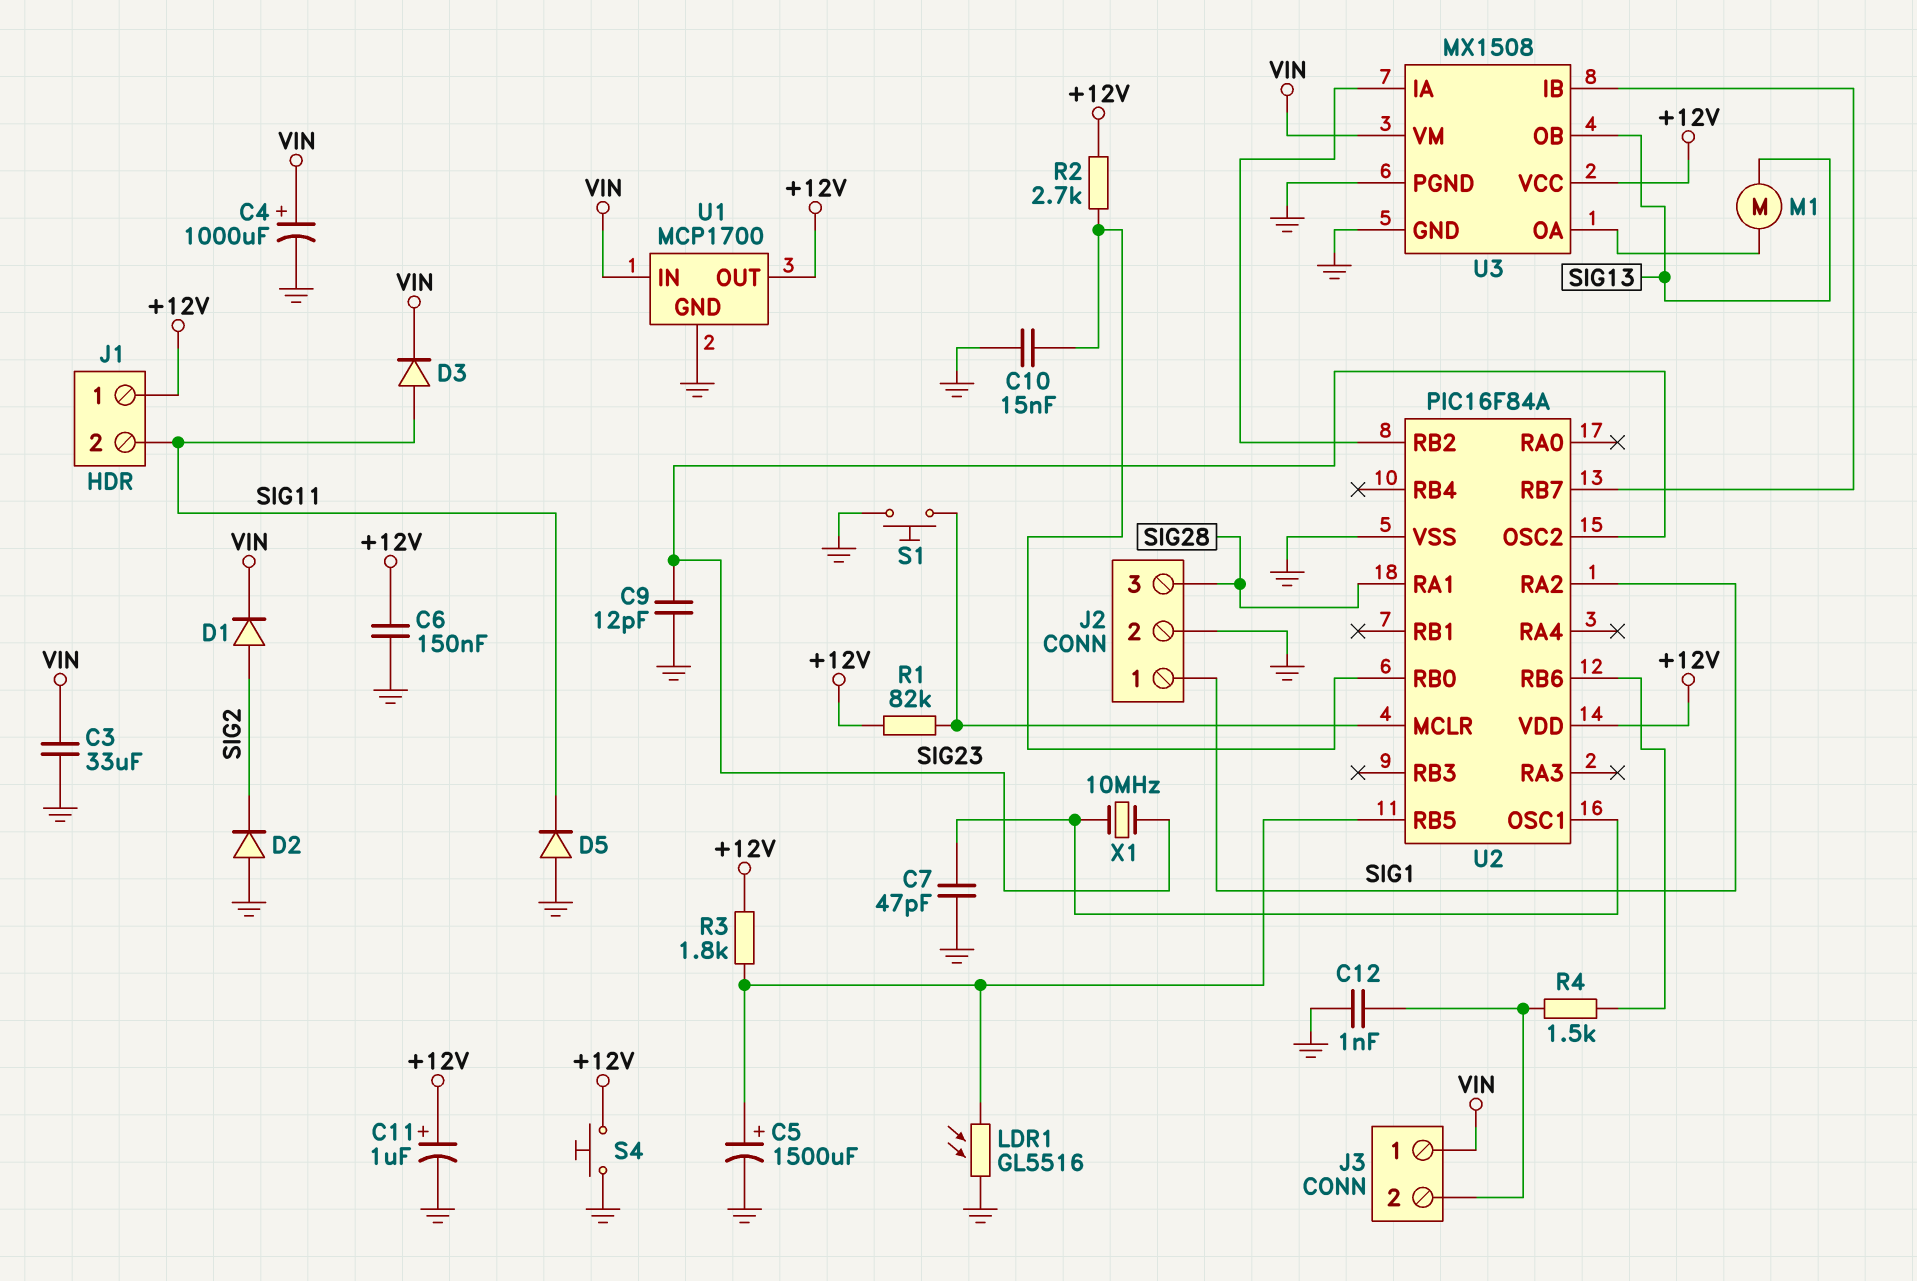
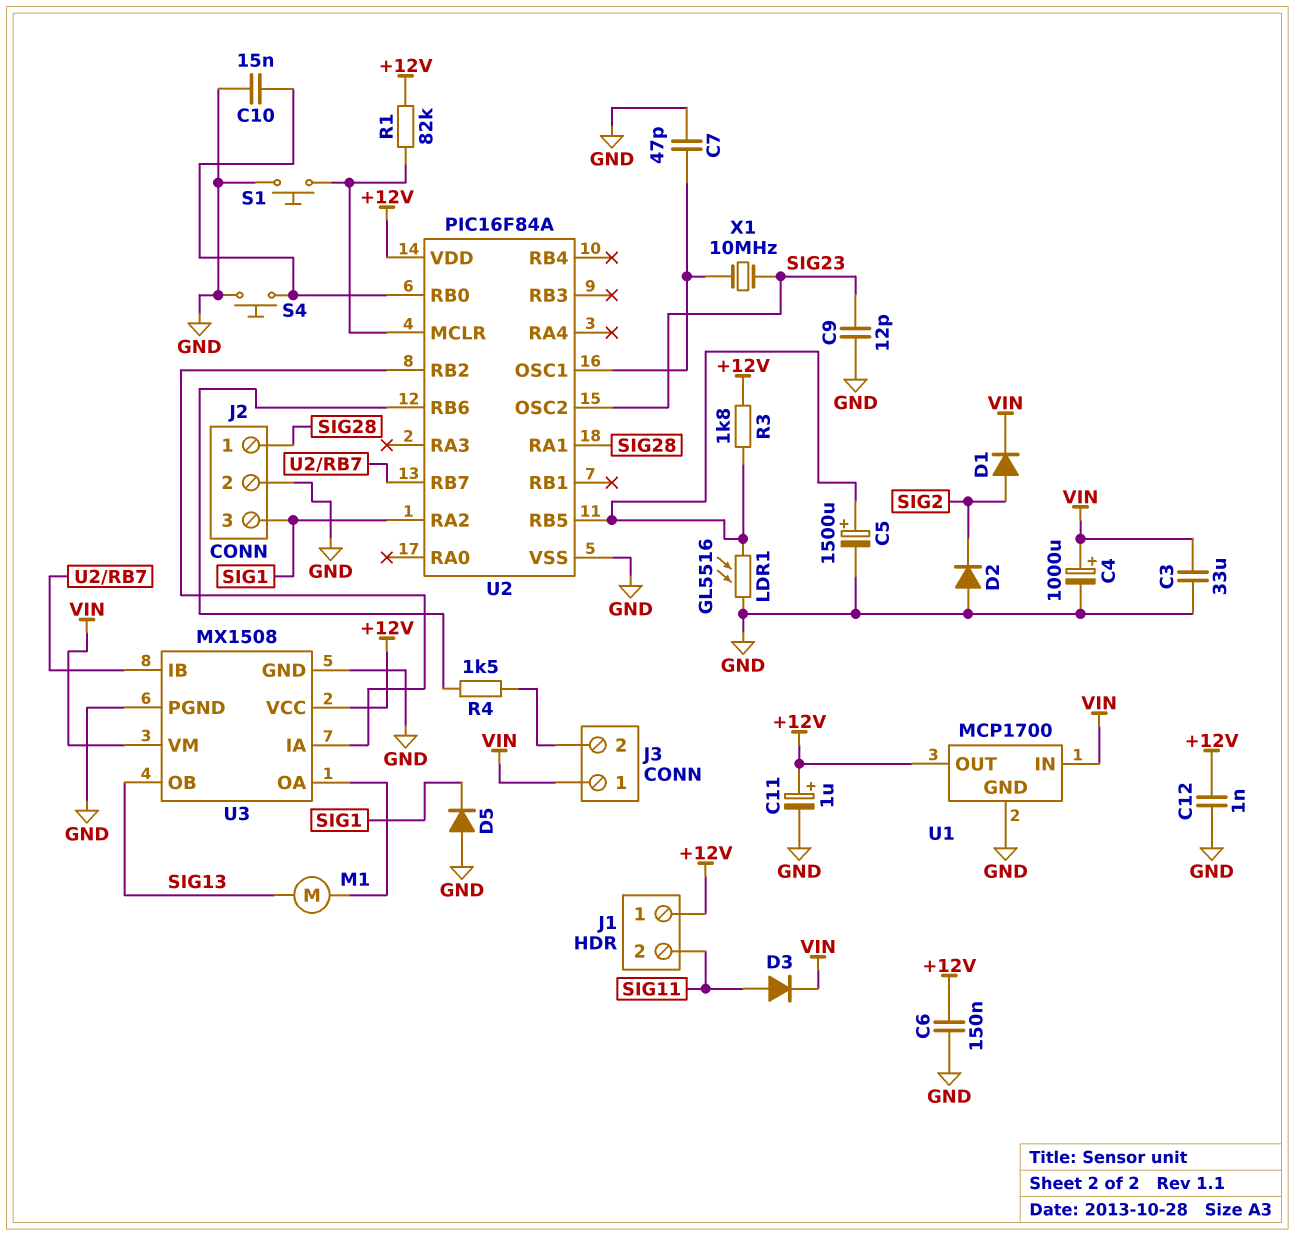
C12: 1nF (GND, J3/2) -> 1nF (+12V, GND)
D5: diode (A GND, K SIG11) -> diode (A GND, K SIG1)
J2 pin 1: SIG1 -> SIG28
J2 pin 3: SIG28 -> SIG1
R2: 2.7k (+12V, U2/RB0) -> none
S4: button (+12V, GND) -> button (GND, U2/RB0)

